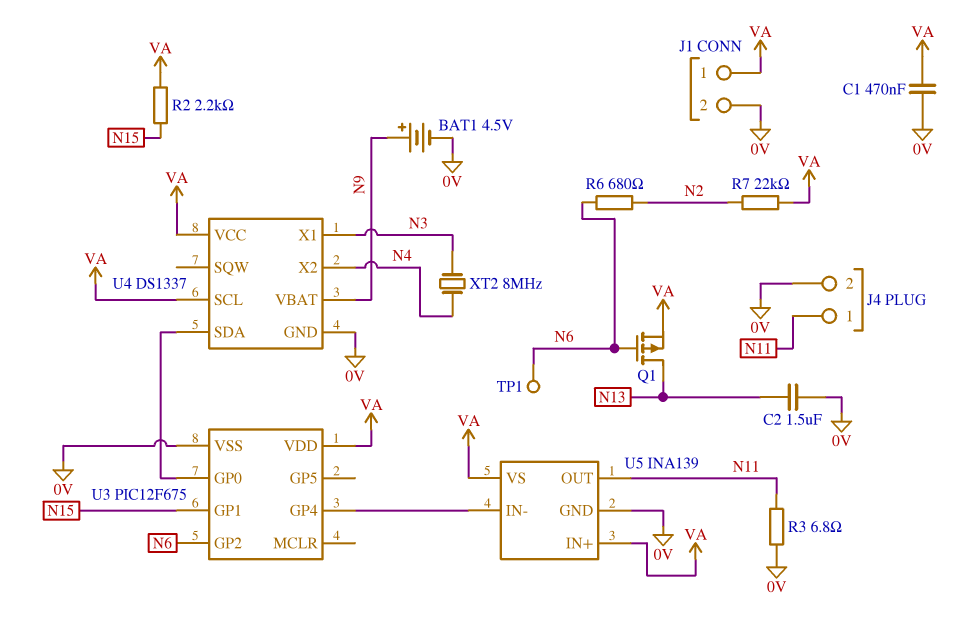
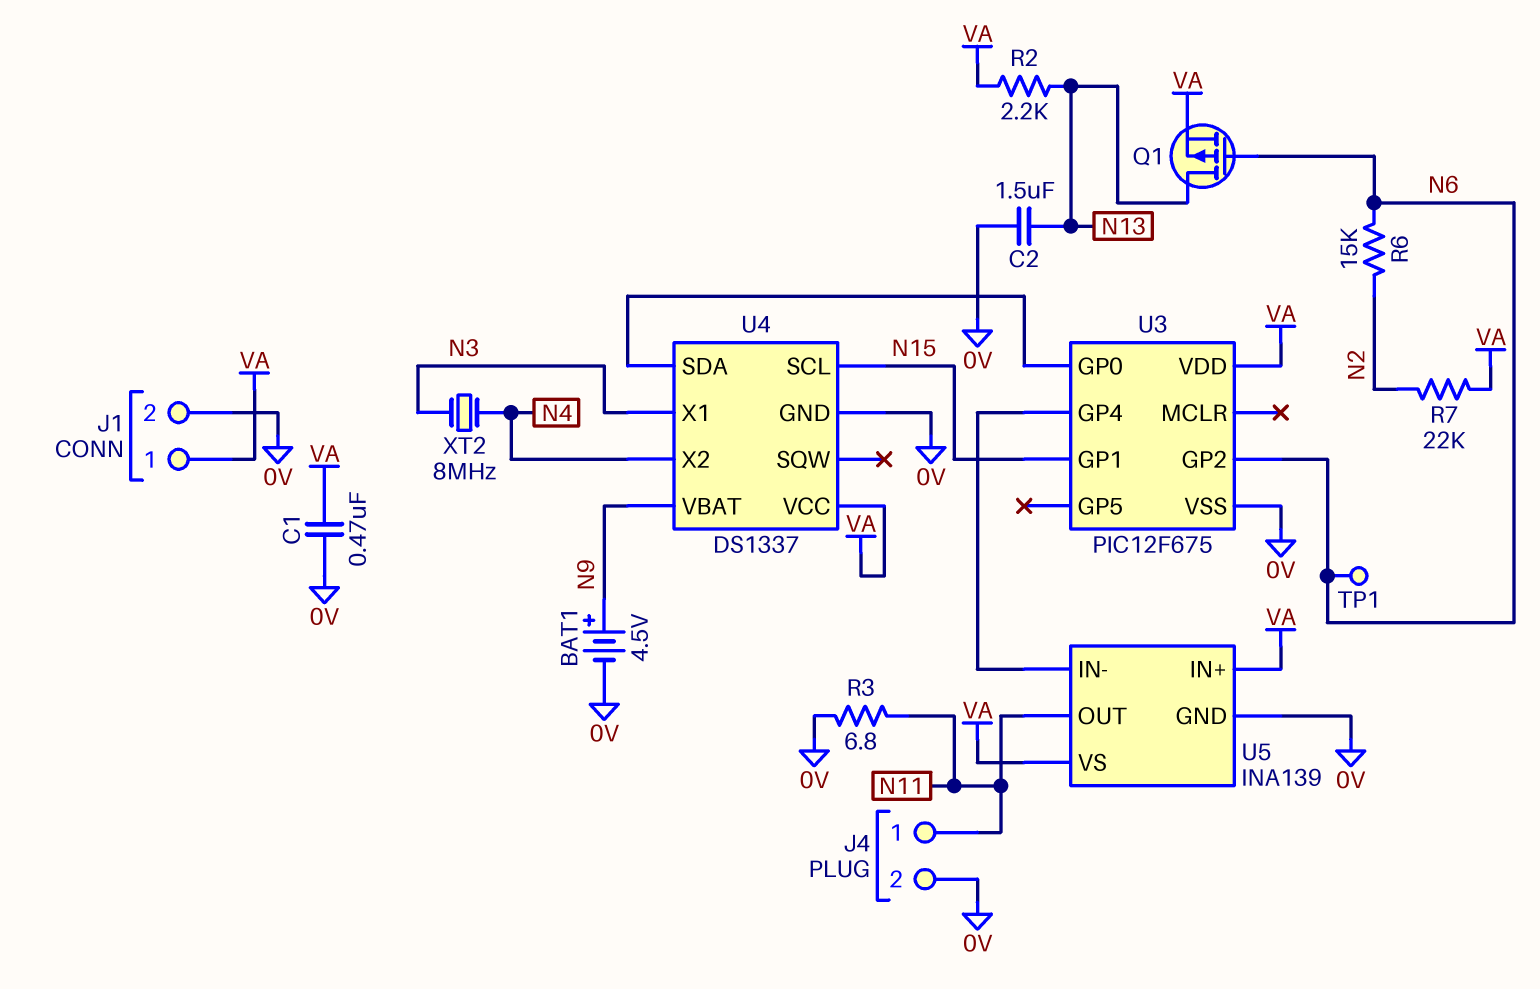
R2: 2.2k (N15, VA) -> 2.2k (N13, VA)
R6: 680 (N2, N6) -> 15k (N2, N6)
U4 pin SCL: VA -> N15

